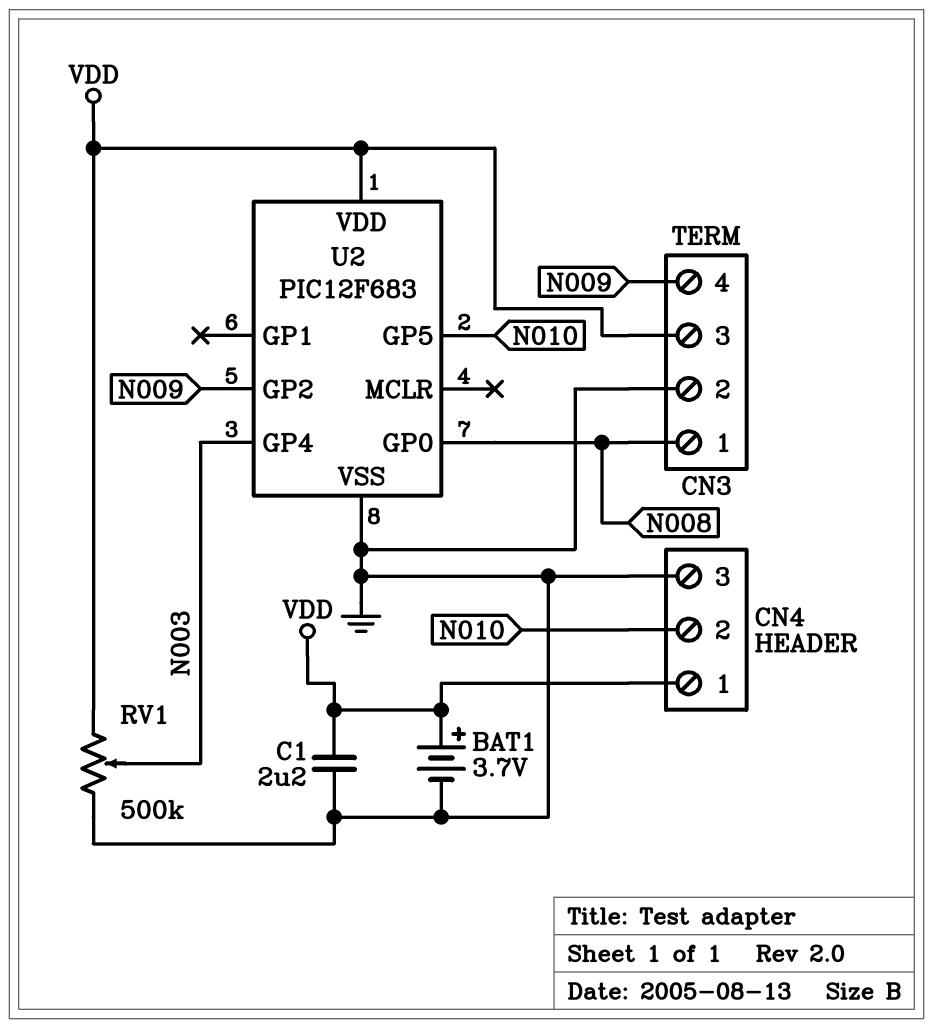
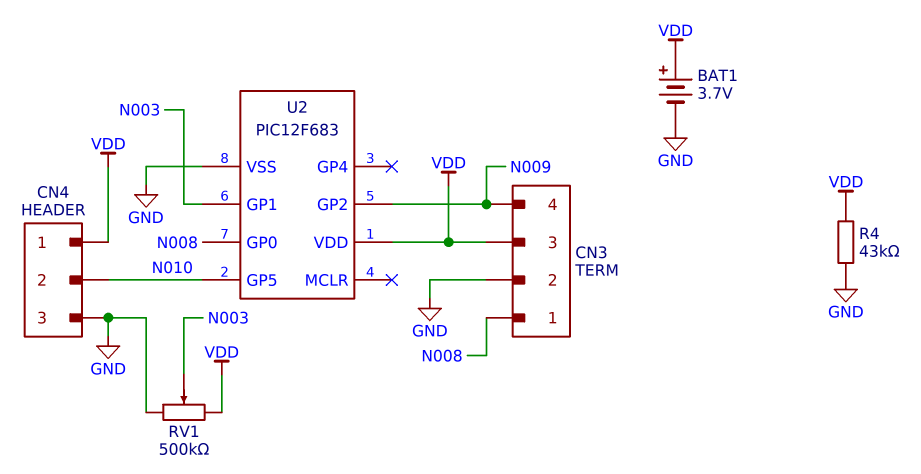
C1: 2.2uF (GND, VDD) -> none
R4: none -> 43k (GND, VDD)
U2 pin GP1: none -> N003
U2 pin GP4: N003 -> none

